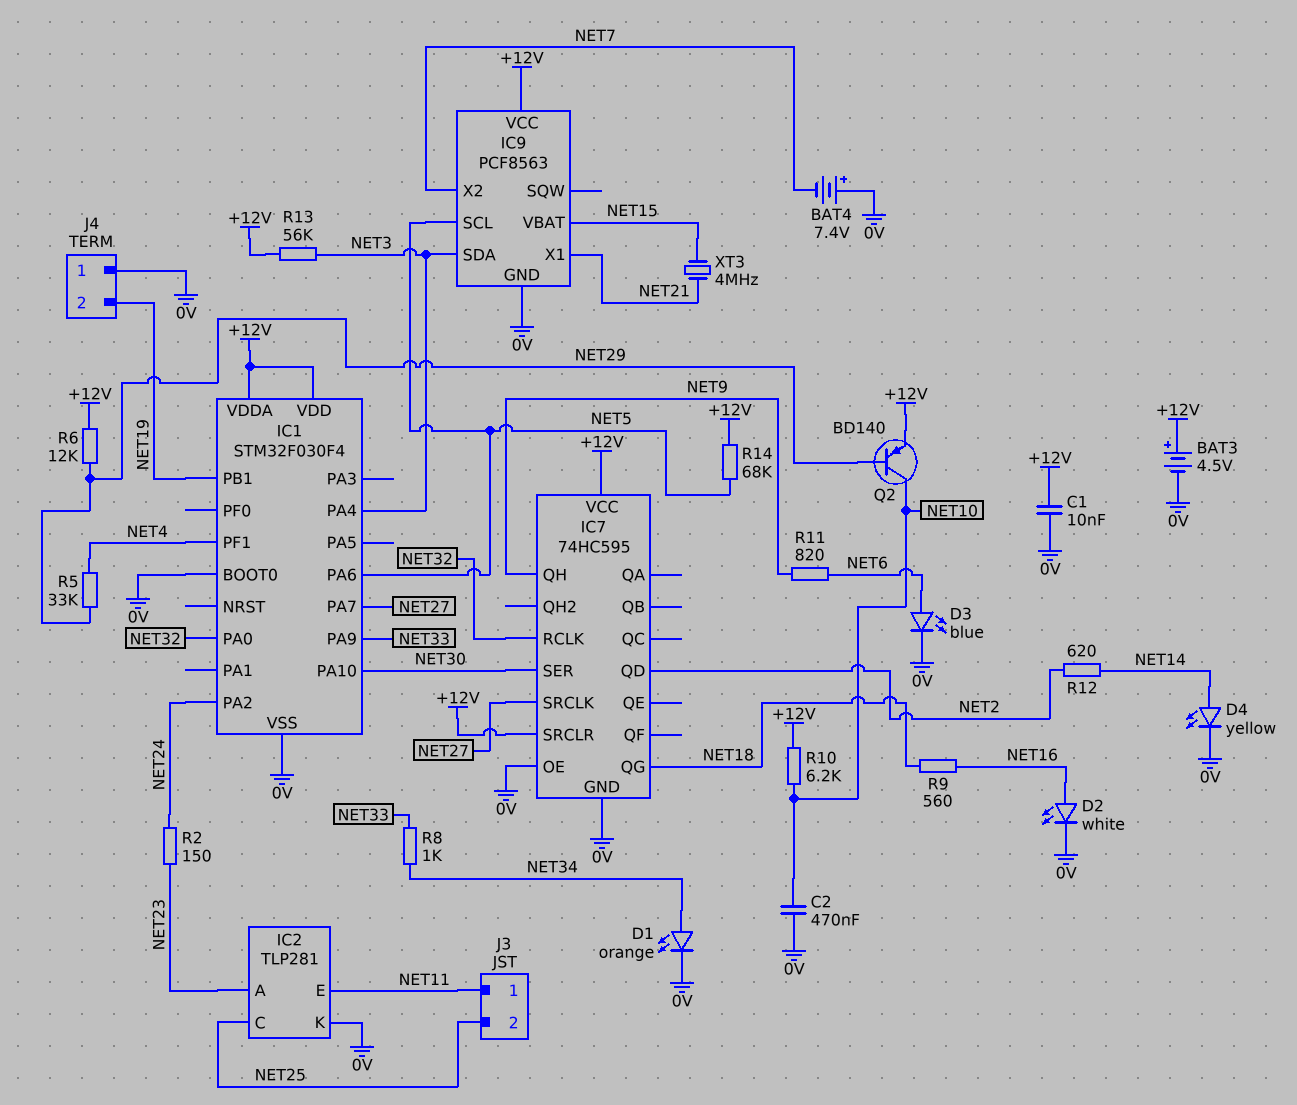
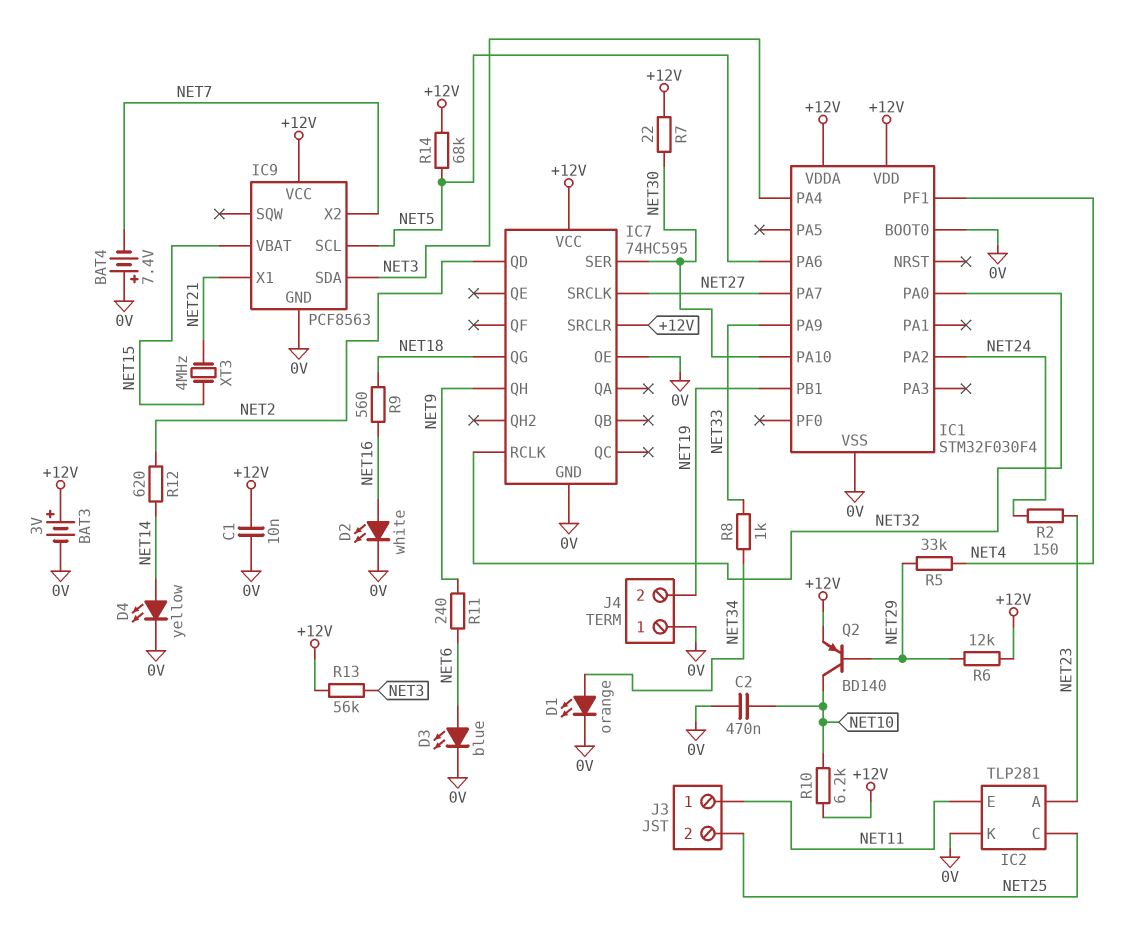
BAT3: 4.5V (plus +12V, minus 0V) -> 3V (plus +12V, minus 0V)
R7: none -> 22 (+12V, NET30)
R11: 820 (NET6, NET9) -> 240 (NET6, NET9)

